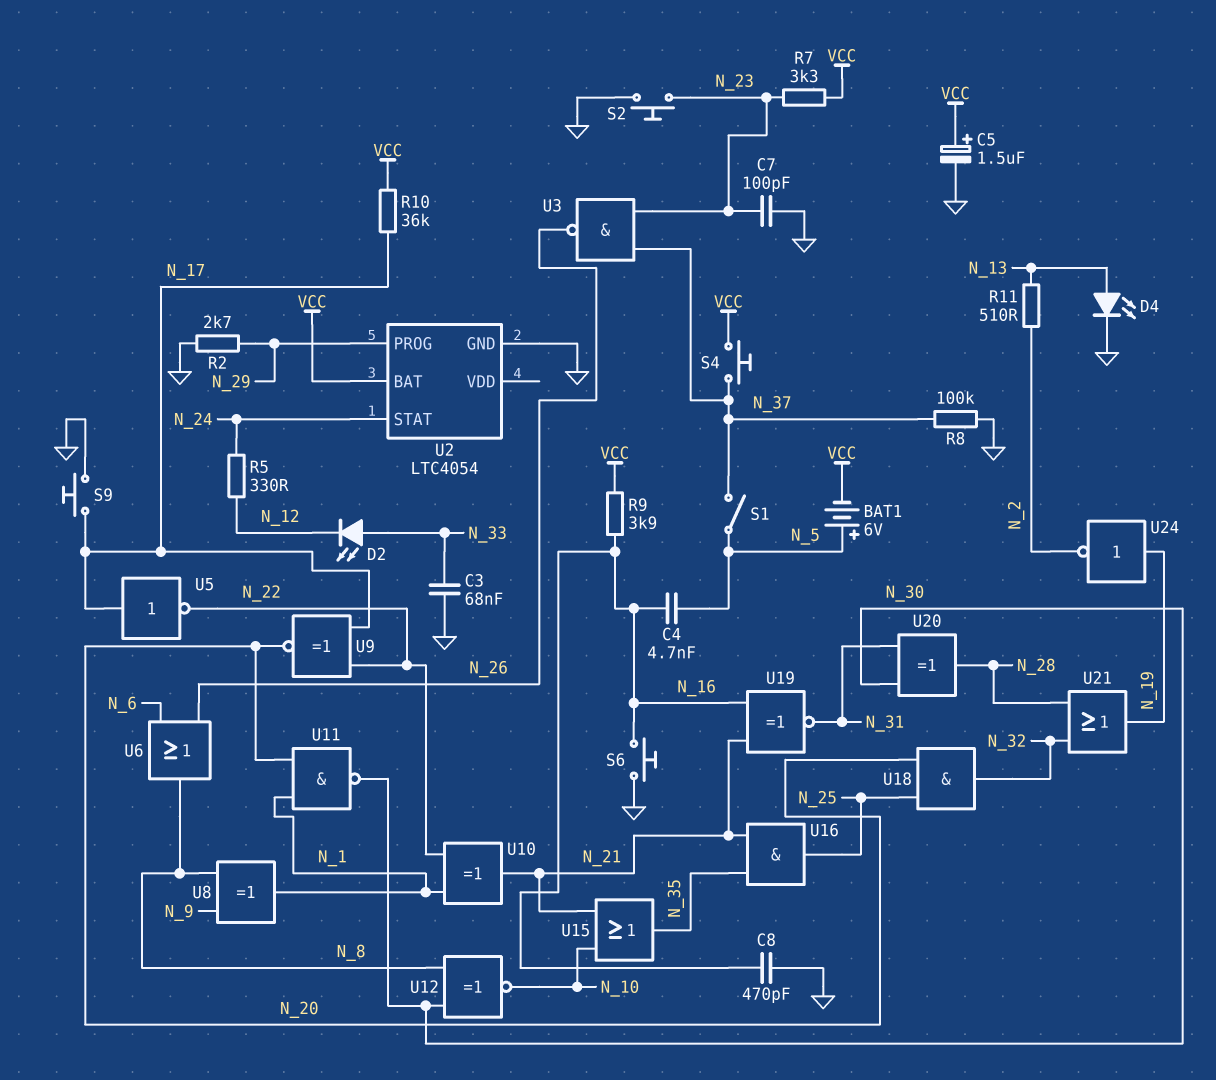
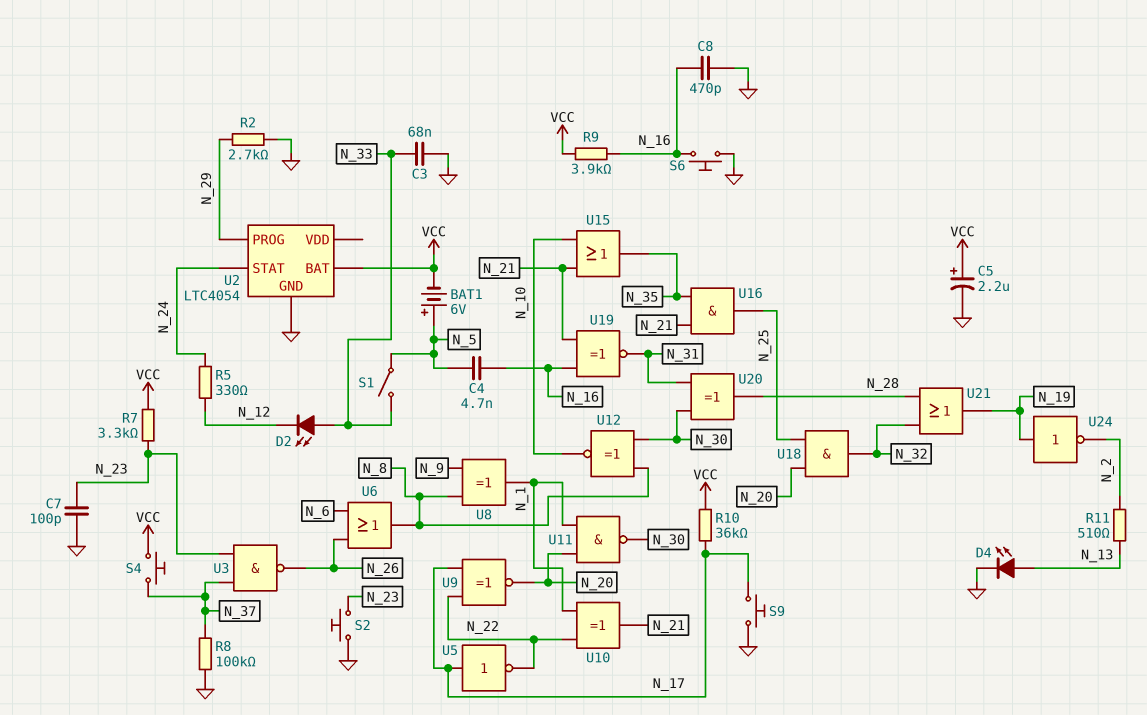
C5: 1.5uF (plus VCC, minus GND) -> 2.2uF (plus VCC, minus GND)
S1: switch (N_5, N_37) -> switch (N_5, N_33)

